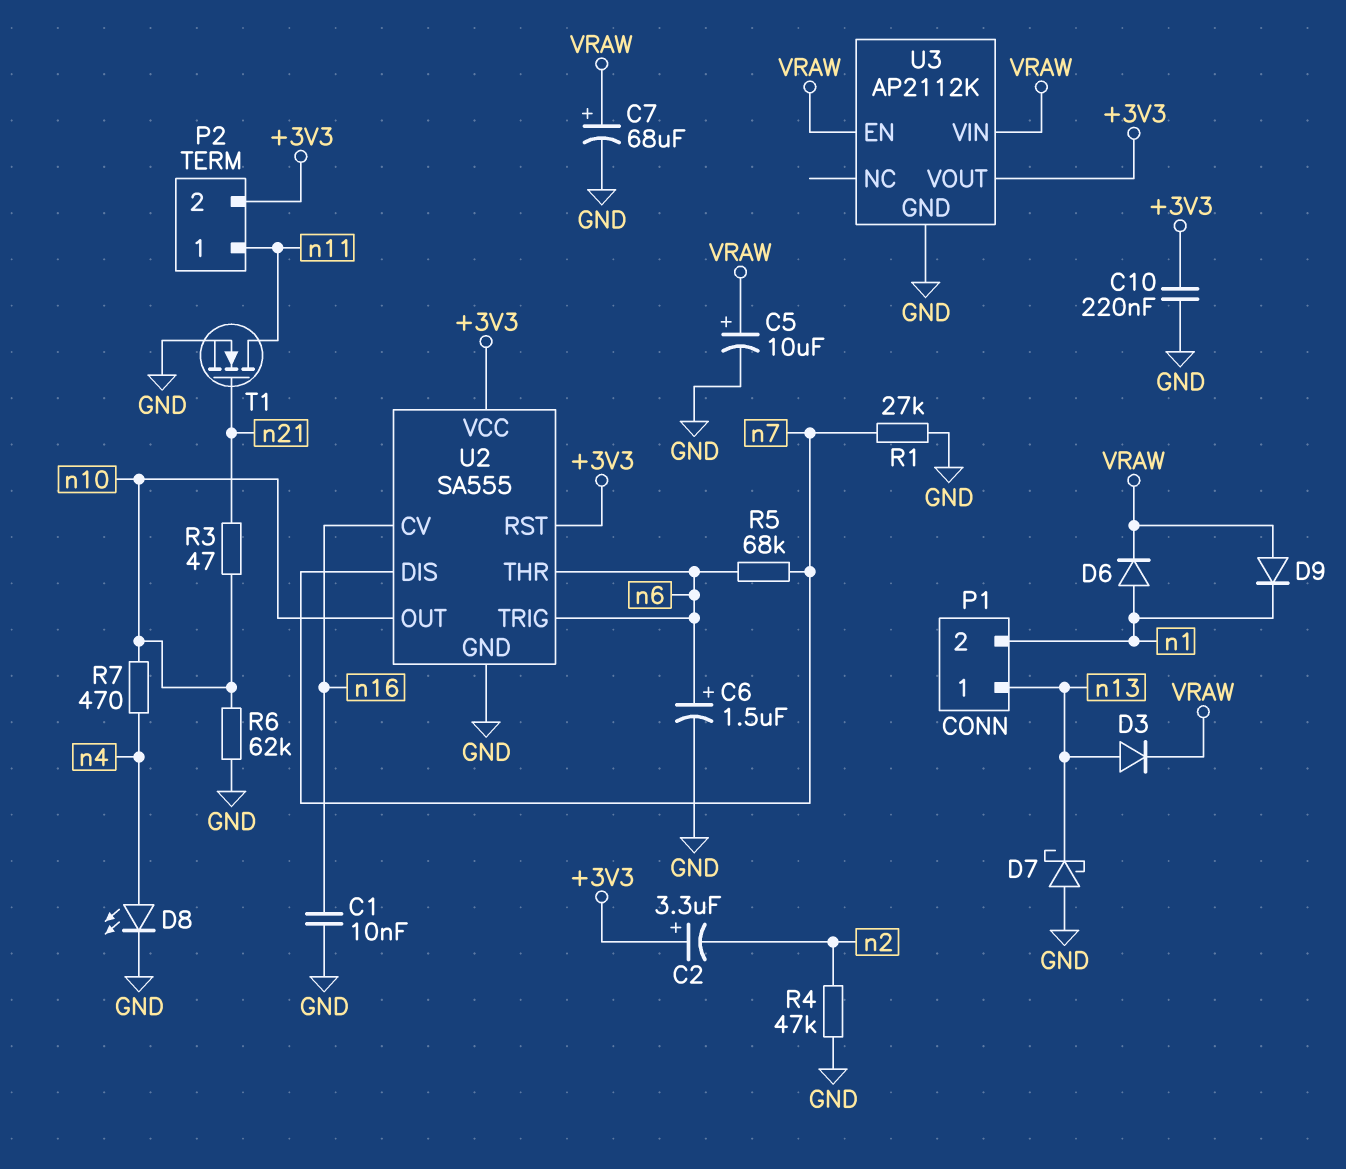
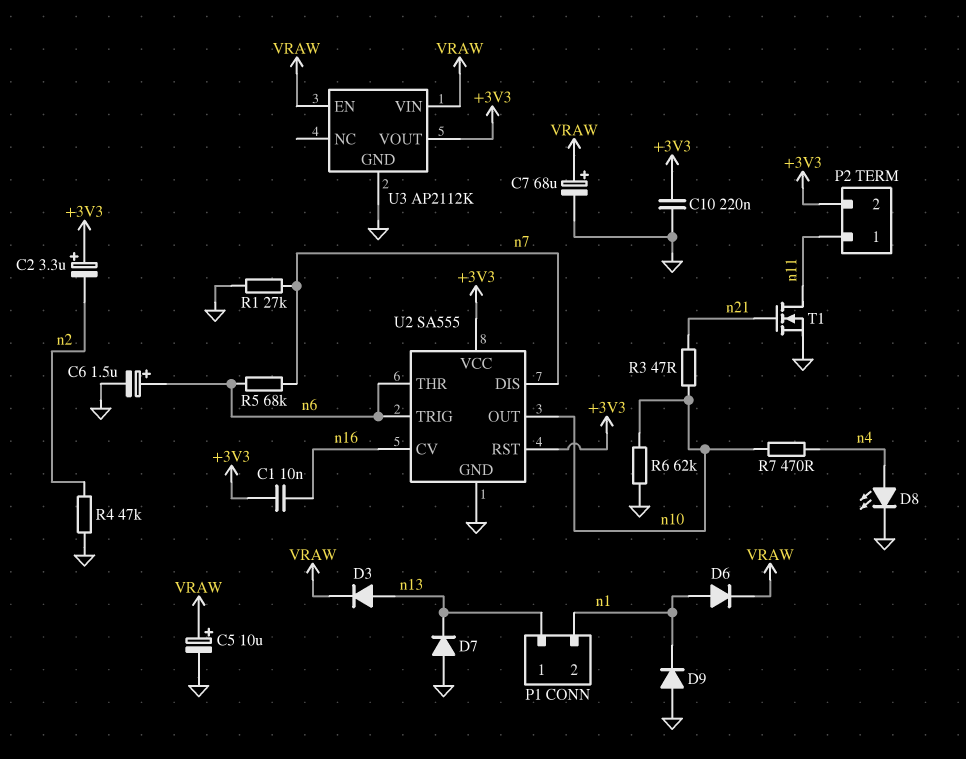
C1: 10nF (GND, n16) -> 10nF (+3V3, n16)
D7: schottky (A GND, K n13) -> diode (A GND, K n13)
D9: diode (A VRAW, K n1) -> diode (A GND, K n1)

